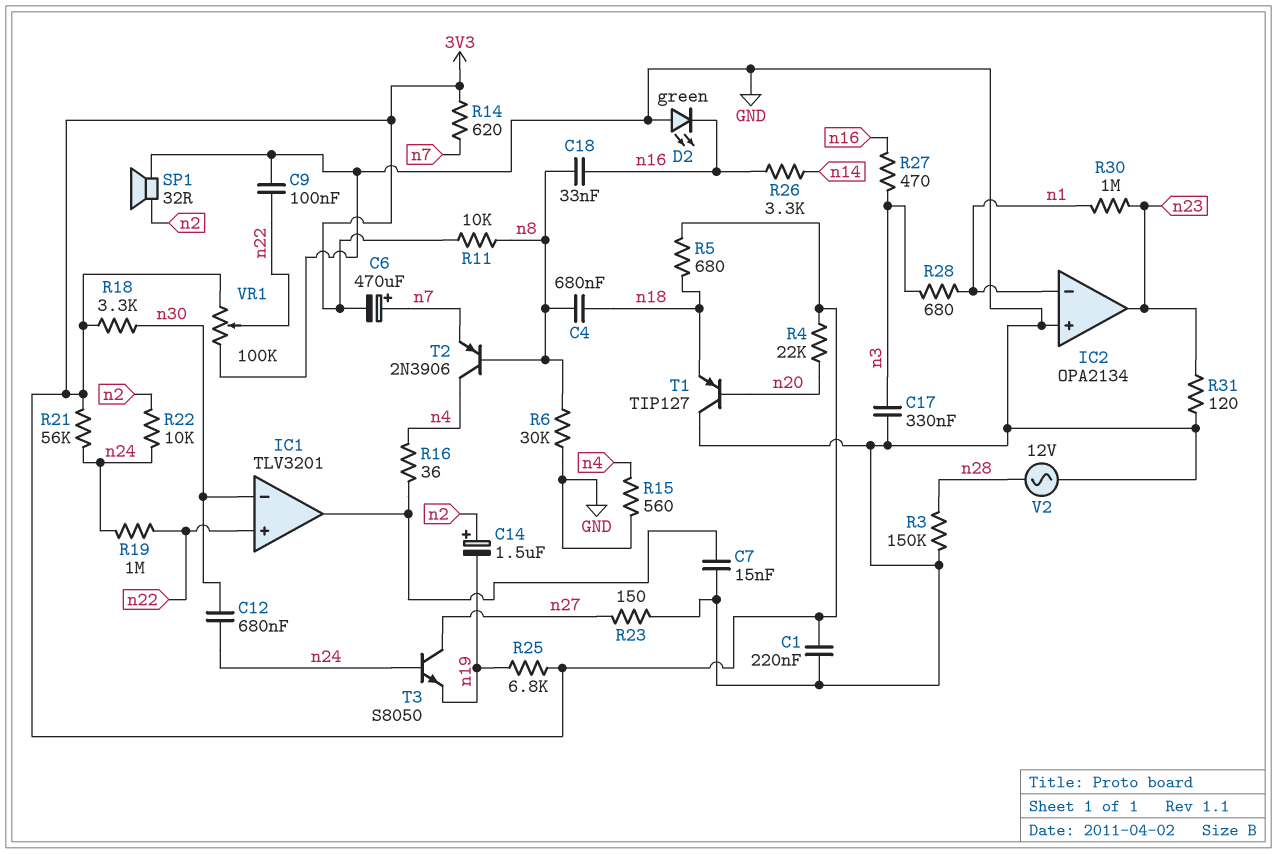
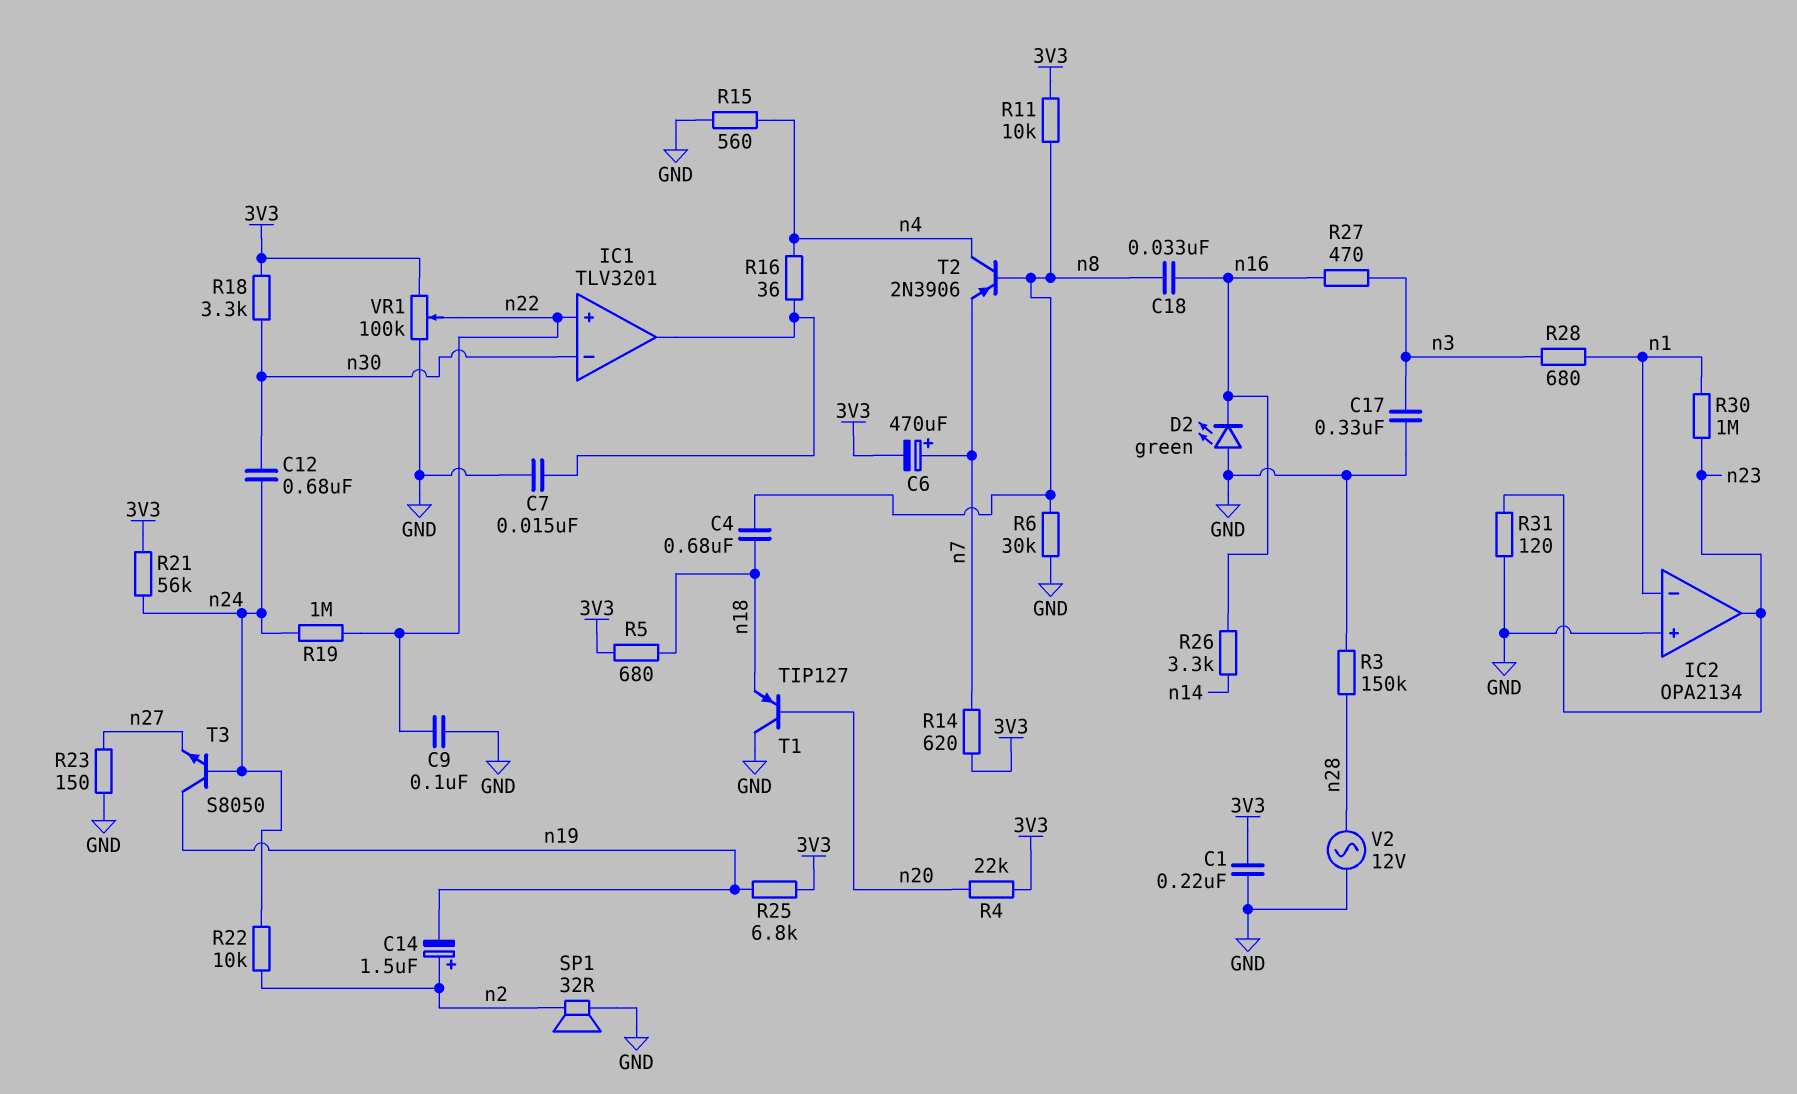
T3: NPN S8050 (B n24, C n27, E n19) -> NPN S8050 (B n24, C n19, E n27)

